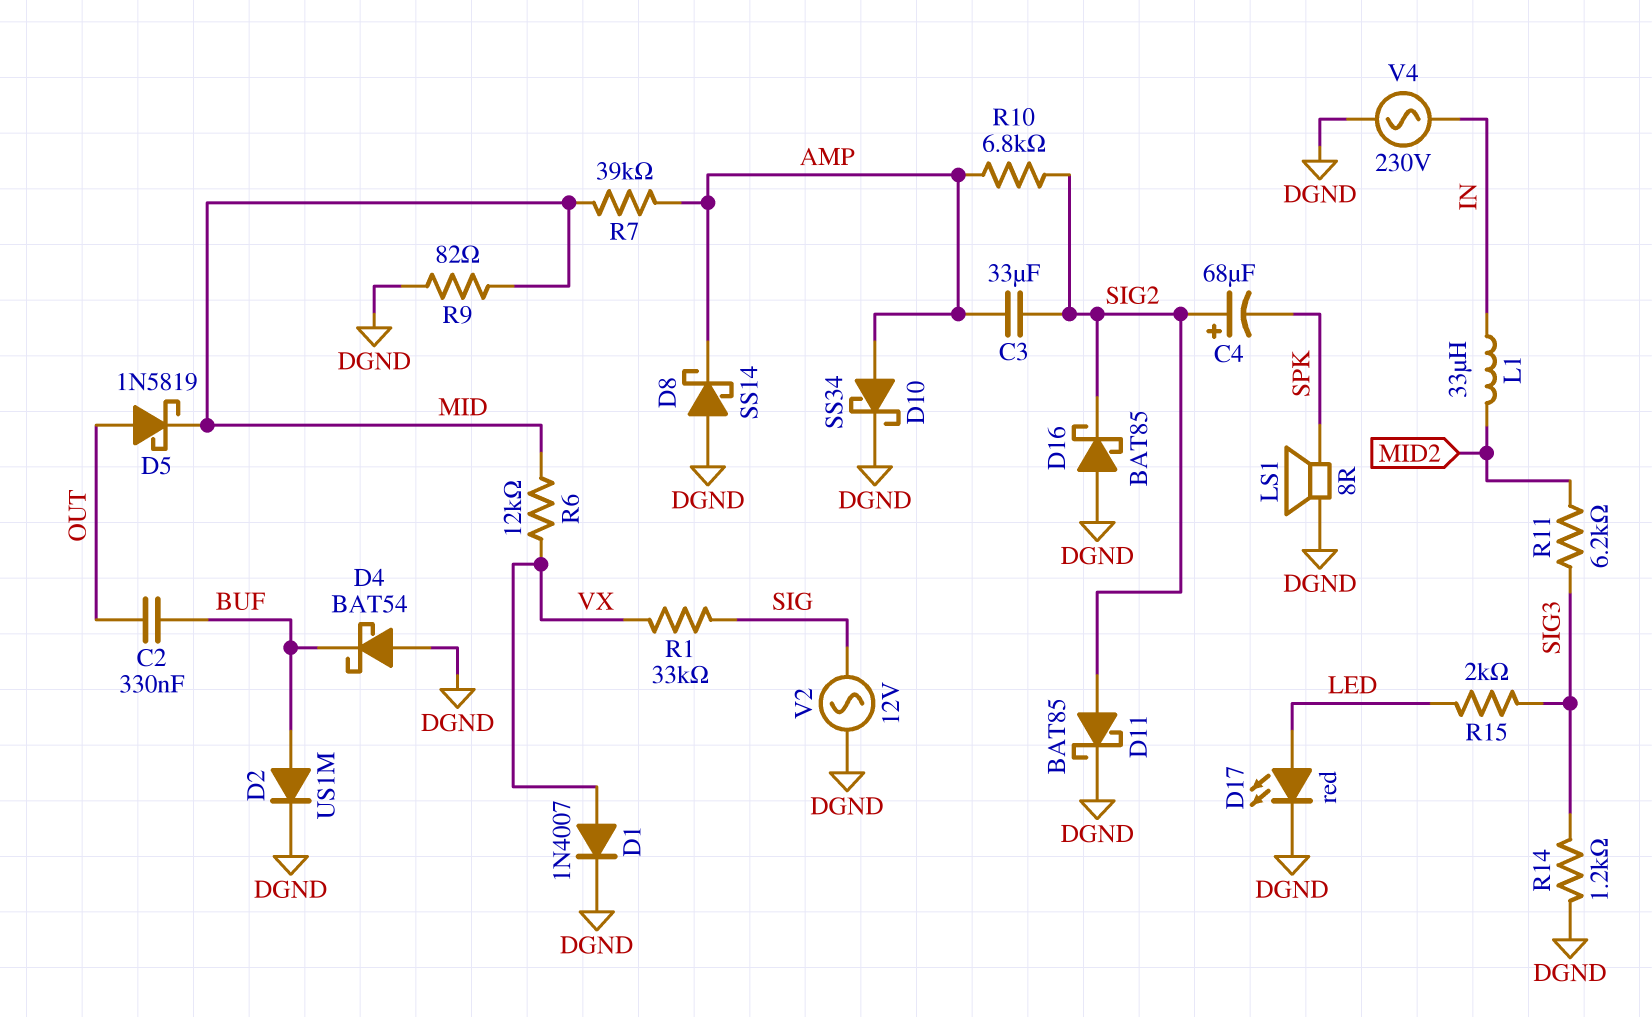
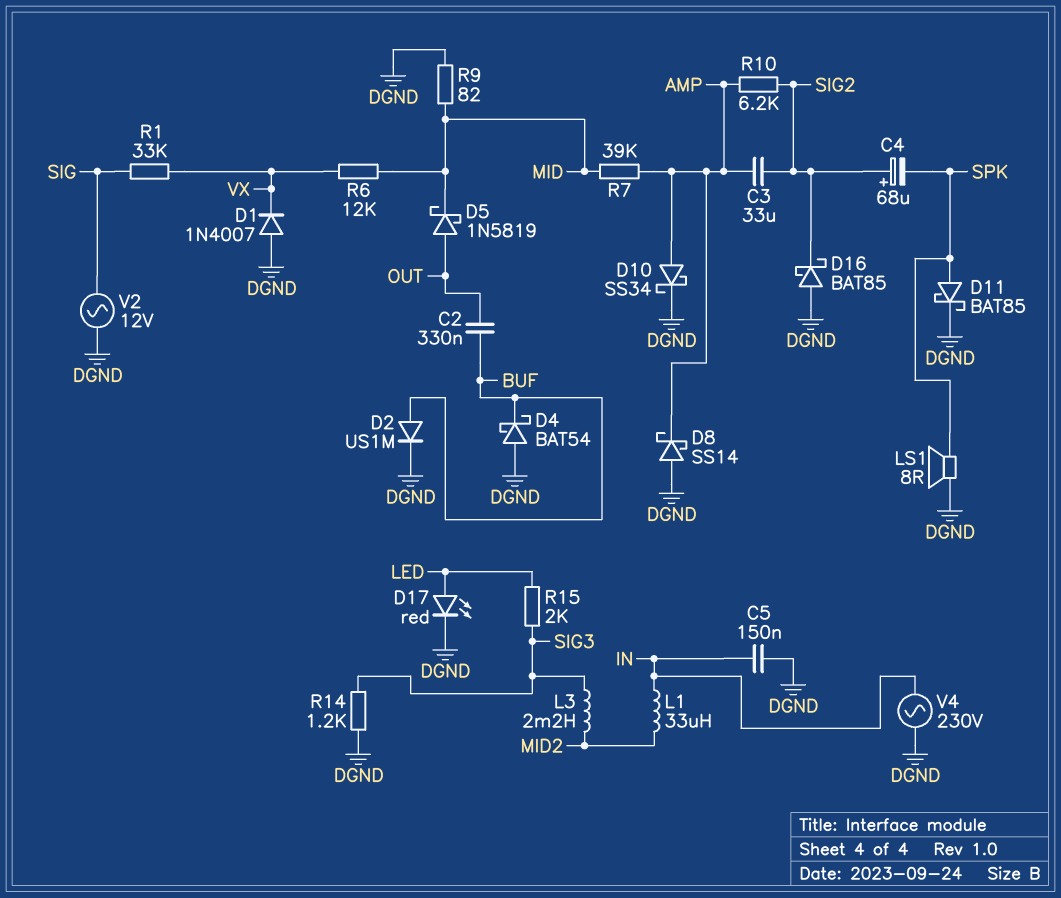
C5: none -> 150nF (DGND, IN)
D1: diode 1N4007 (A VX, K DGND) -> diode 1N4007 (A DGND, K VX)
D11: schottky BAT85 (A SIG2, K DGND) -> schottky BAT85 (A SPK, K DGND)
L3: none -> 2.2mH (MID2, SIG3)
R10: 6.8k (AMP, SIG2) -> 6.2k (AMP, SIG2)
R11: 6.2k (MID2, SIG3) -> none

